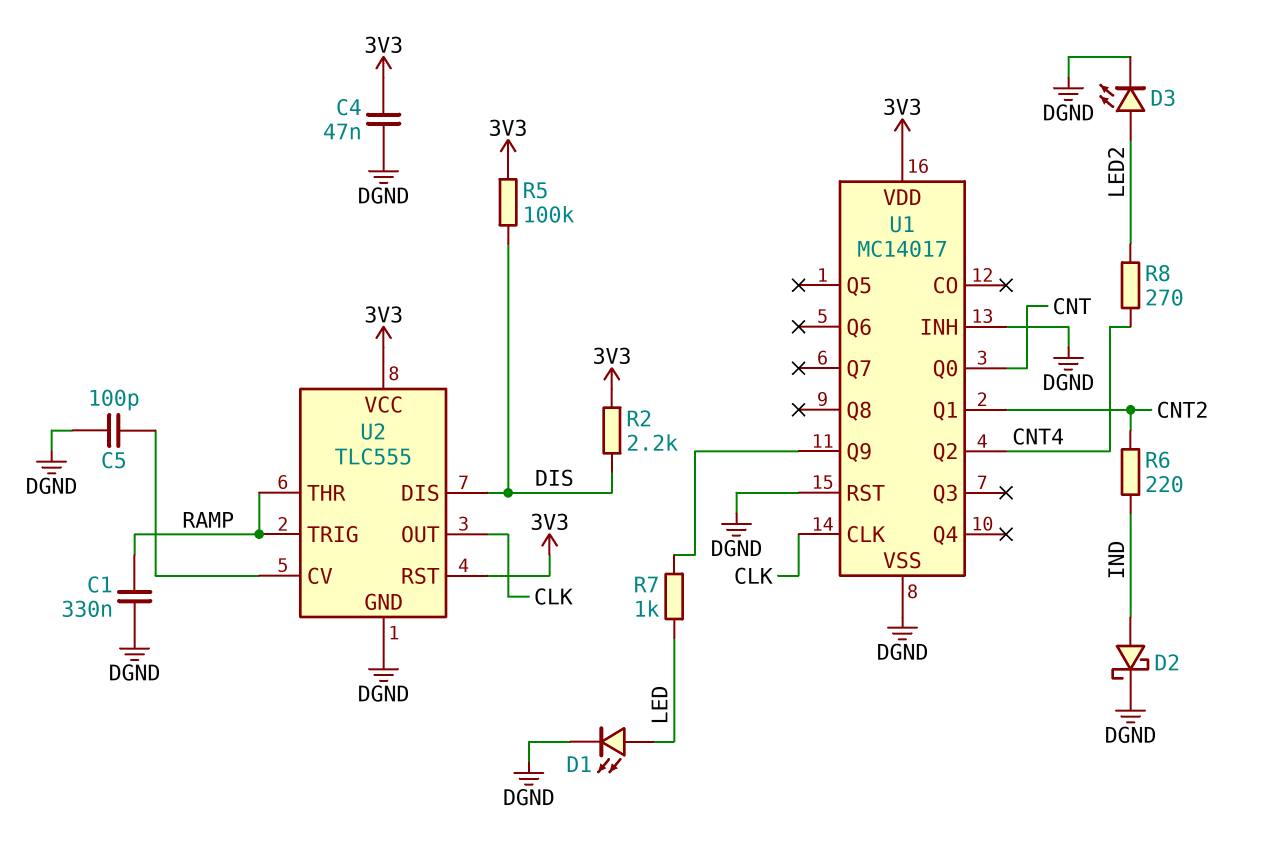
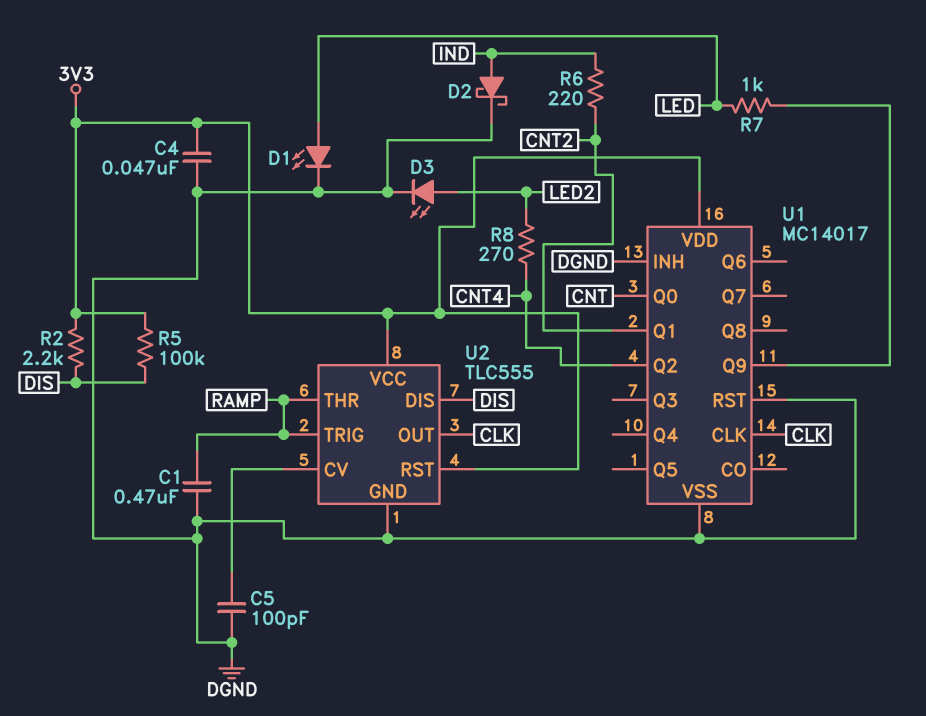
C1: 330nF (DGND, RAMP) -> 470nF (DGND, RAMP)

